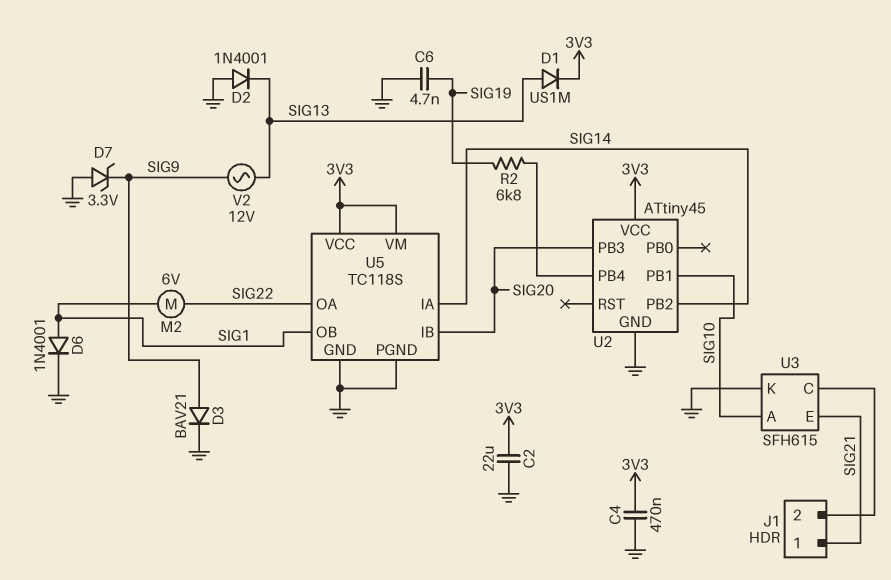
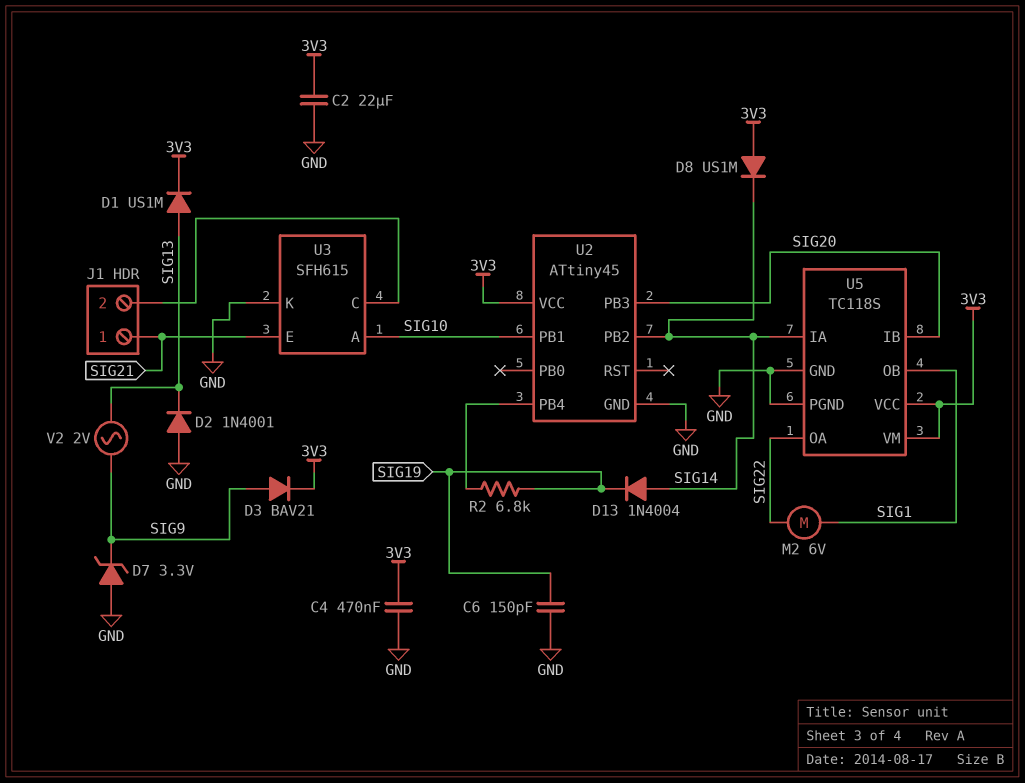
C6: 4.7nF (GND, SIG19) -> 150pF (GND, SIG19)
D3: diode BAV21 (A SIG9, K GND) -> diode BAV21 (A SIG9, K 3V3)
D6: diode 1N4001 (A SIG1, K GND) -> none
D8: none -> diode US1M (A 3V3, K SIG14)
D13: none -> diode 1N4004 (A SIG14, K SIG19)
V2: AC 12V (SIG9, SIG13) -> AC 2V (SIG9, SIG13)

